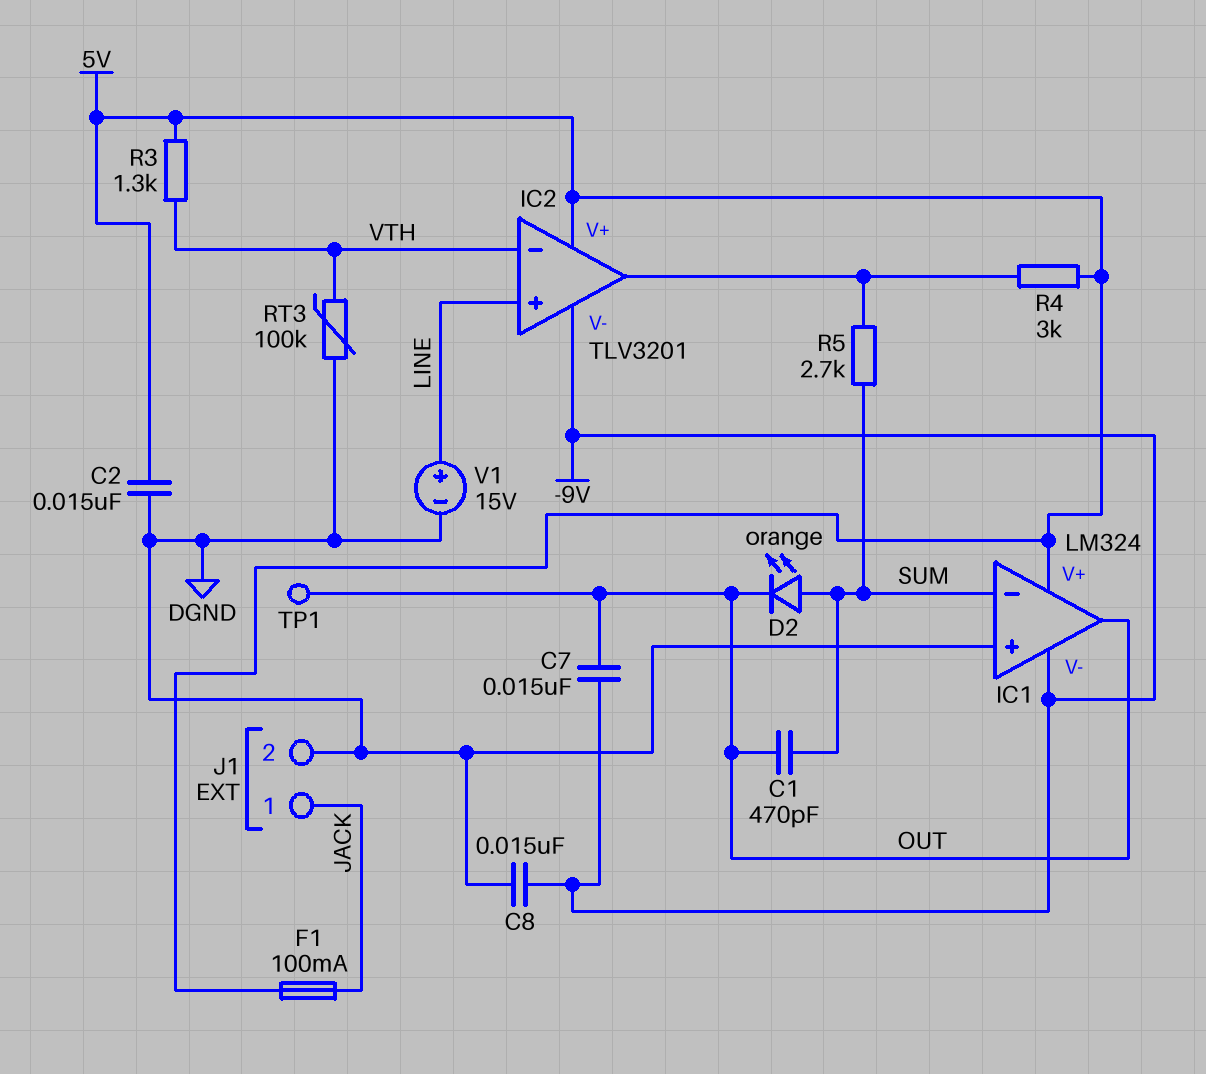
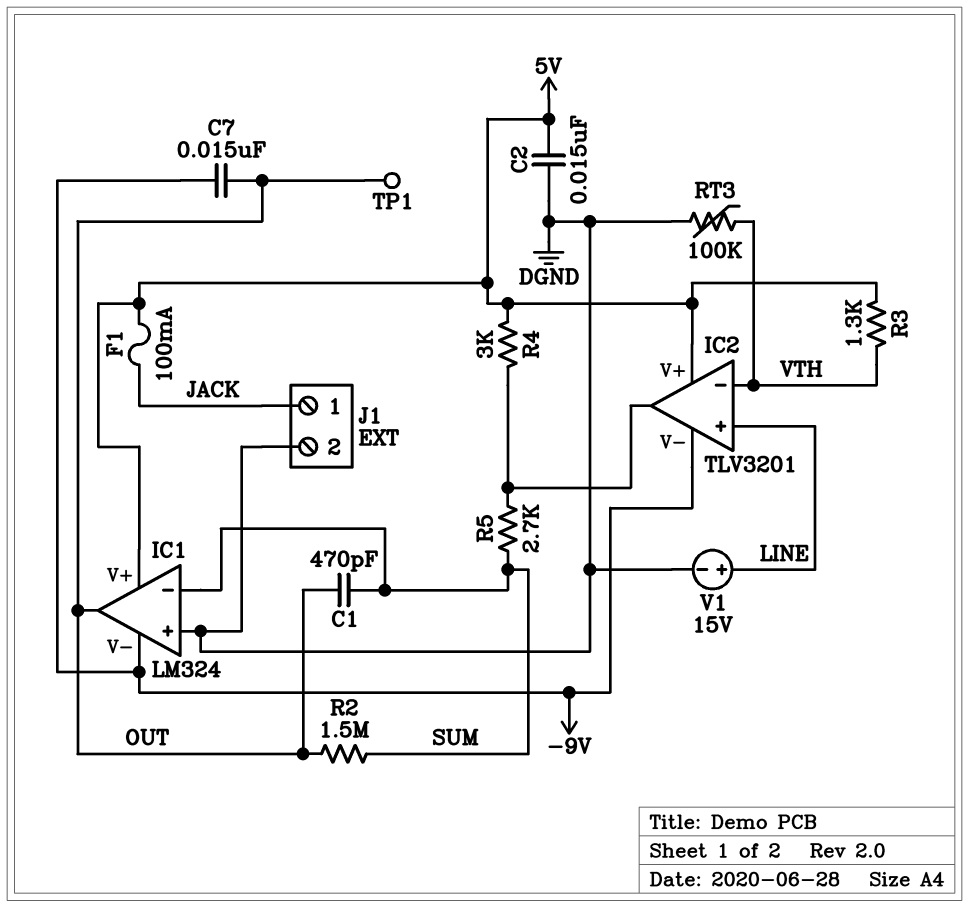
C8: 15nF (-9V, DGND) -> none
D2: LED orange (A SUM, K OUT) -> none
R2: none -> 1.5M (OUT, SUM)

